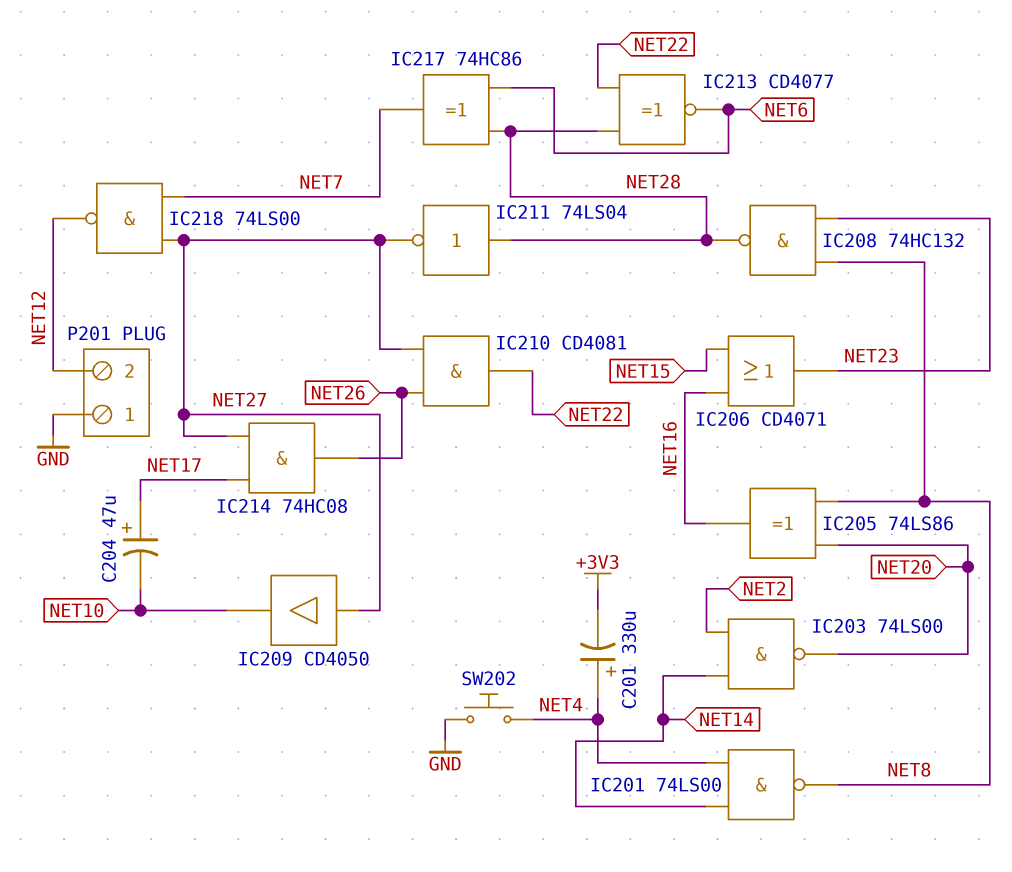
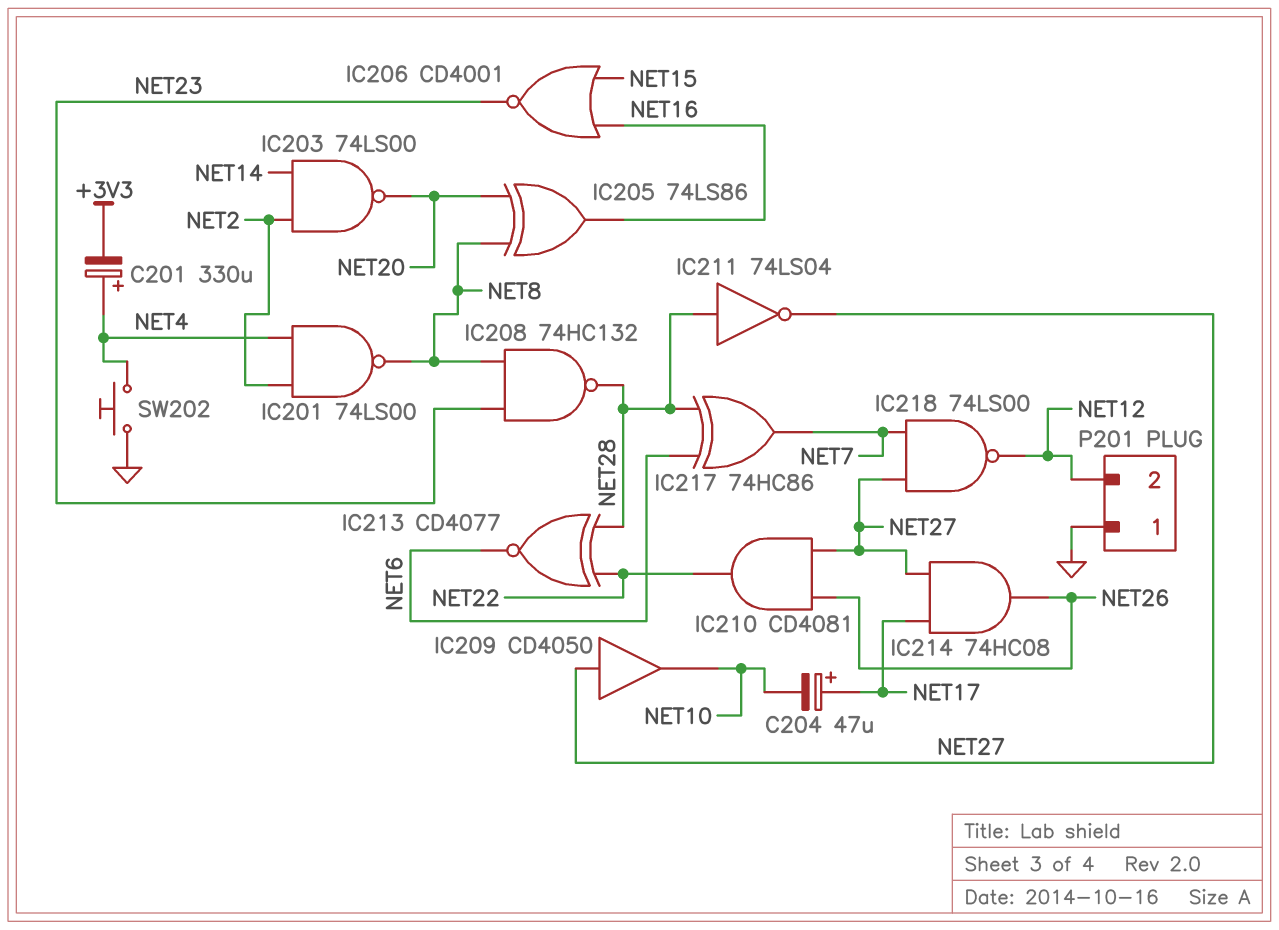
IC201: NAND 74LS00 (in NET4, in NET14, out NET8) -> NAND 74LS00 (in NET2, in NET4, out NET8)
IC206: OR CD4071 (in NET15, in NET16, out NET23) -> NOR CD4001 (in NET15, in NET16, out NET23)

